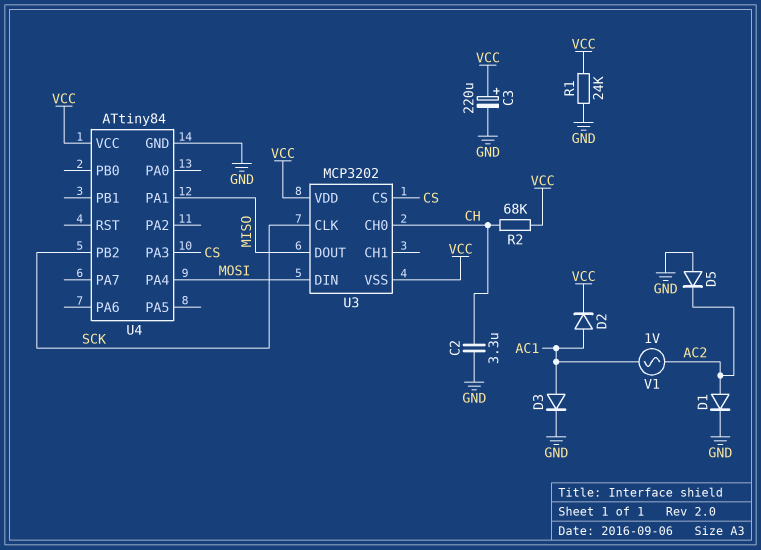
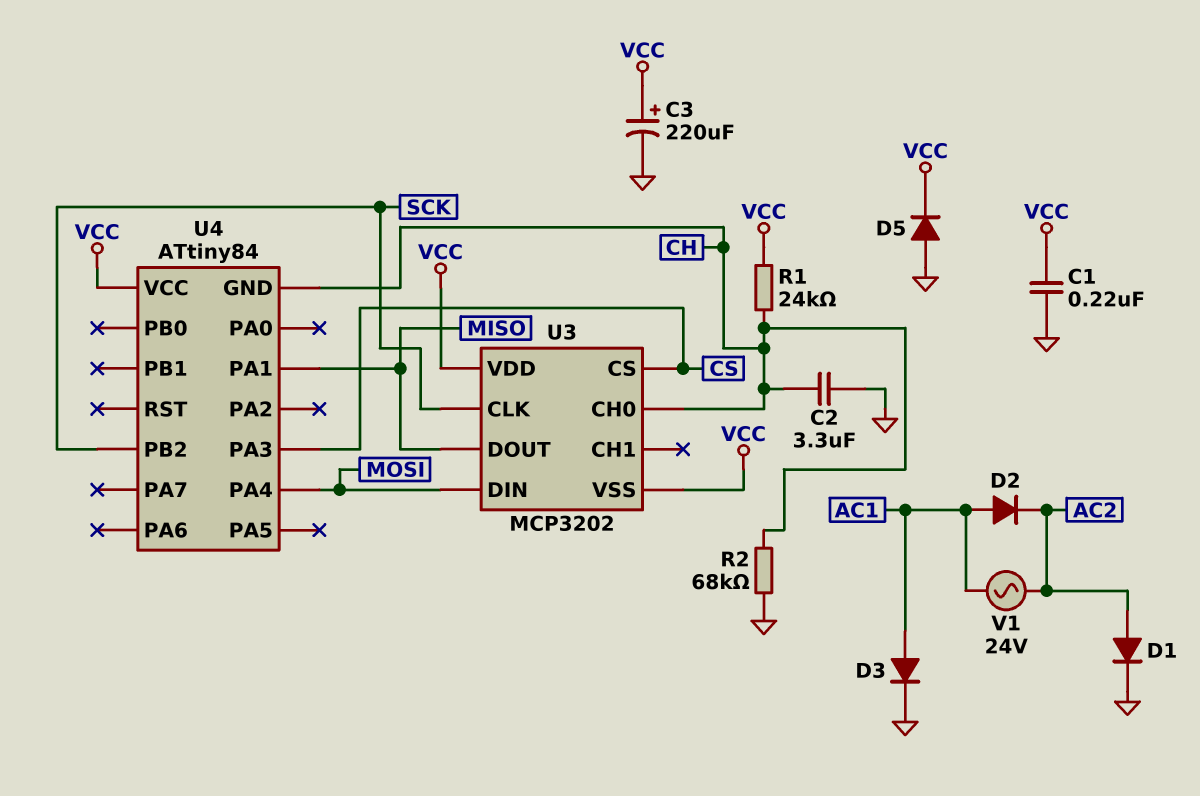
C1: none -> 220nF (GND, VCC)
D2: diode (A AC1, K VCC) -> diode (A AC1, K AC2)
D5: diode (A GND, K AC2) -> diode (A GND, K VCC)
R1: 24k (GND, VCC) -> 24k (CH, VCC)
R2: 68k (CH, VCC) -> 68k (CH, GND)
U4 pin GND: GND -> CH
V1: AC 1V (AC1, AC2) -> AC 24V (AC1, AC2)

